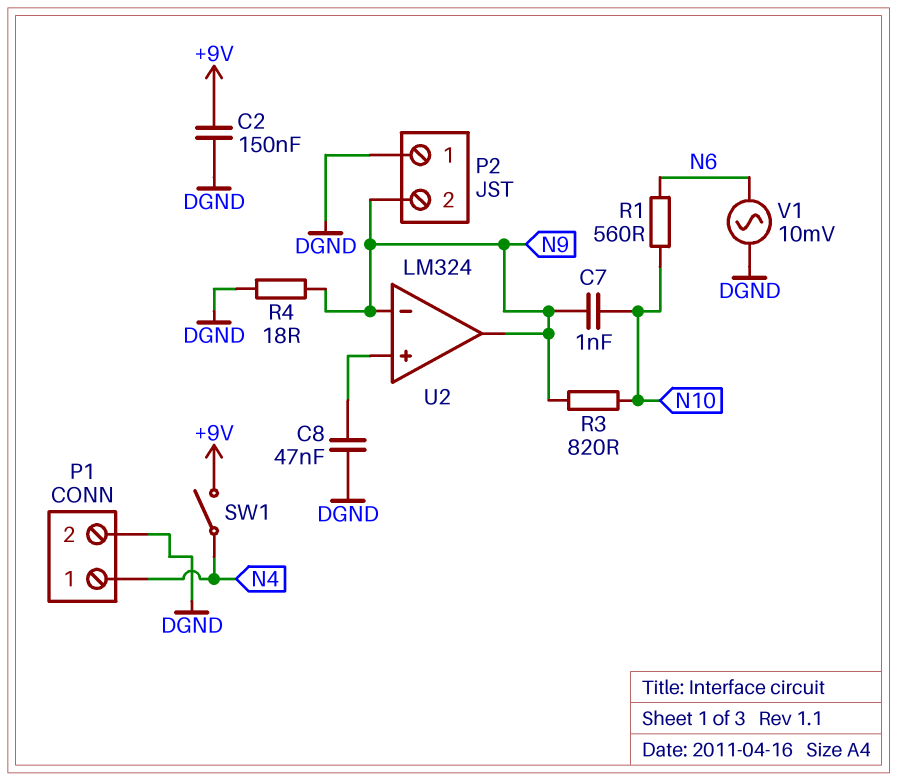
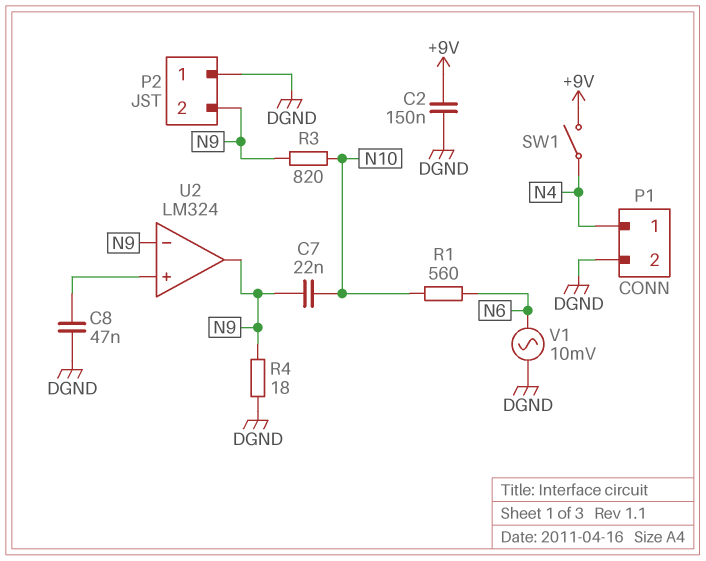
C7: 1nF (N9, N10) -> 22nF (N9, N10)

